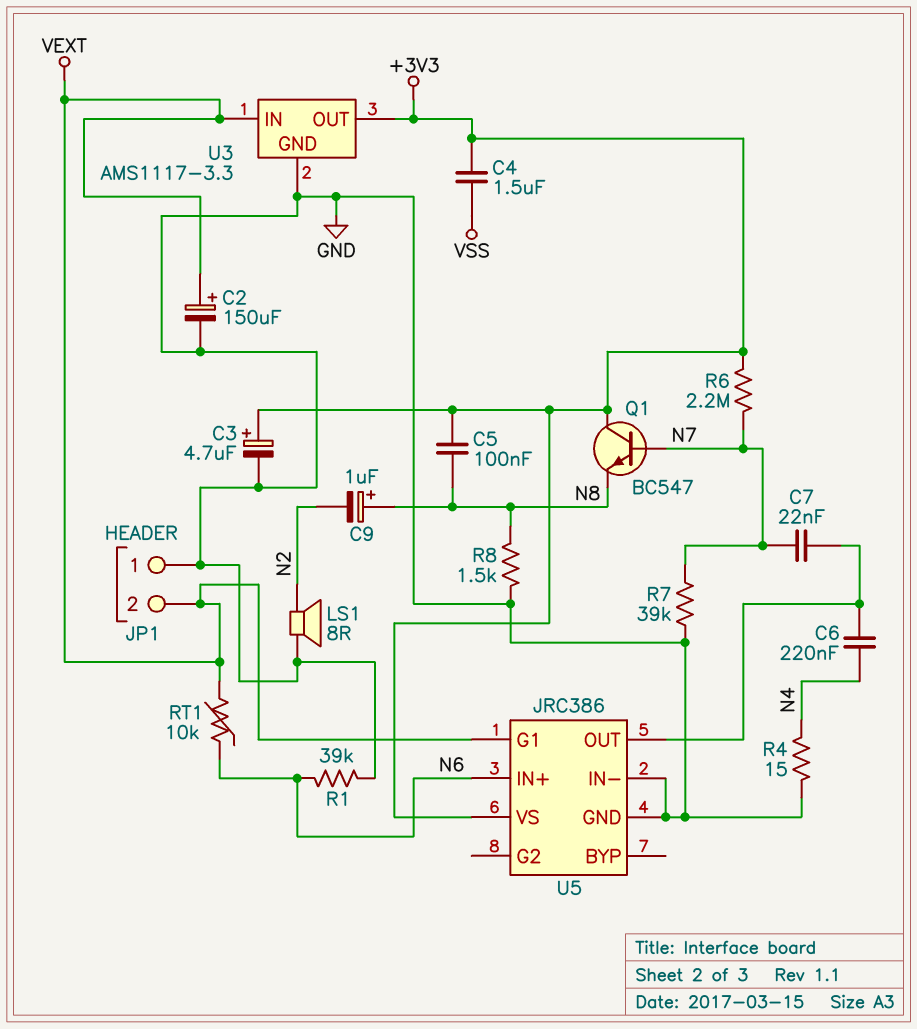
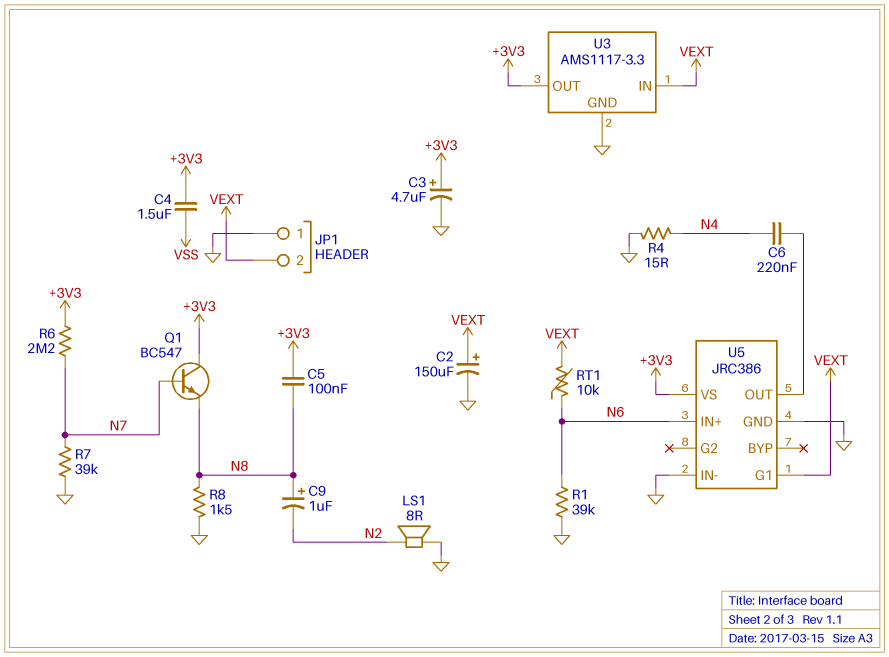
C7: 22nF (N7, U5/OUT) -> none

